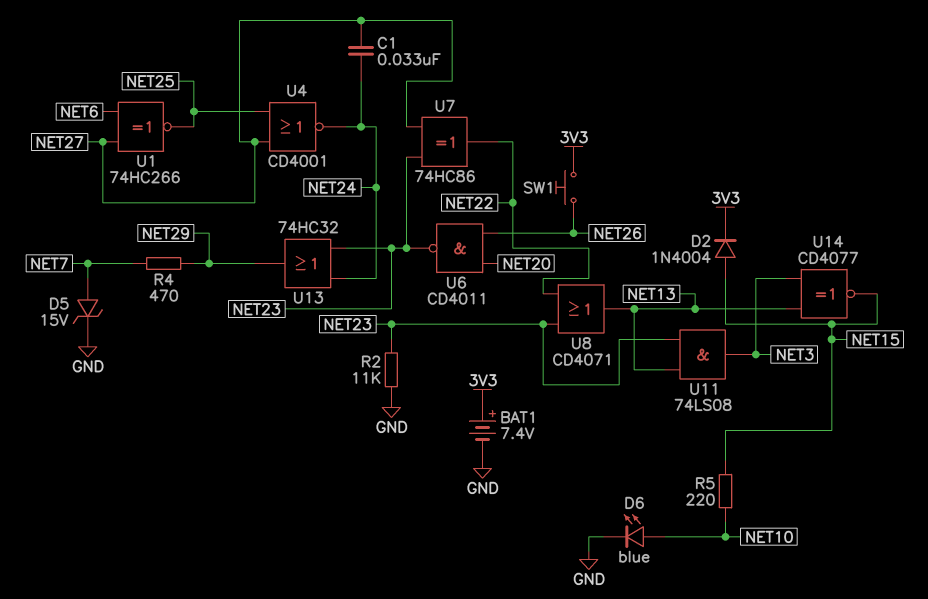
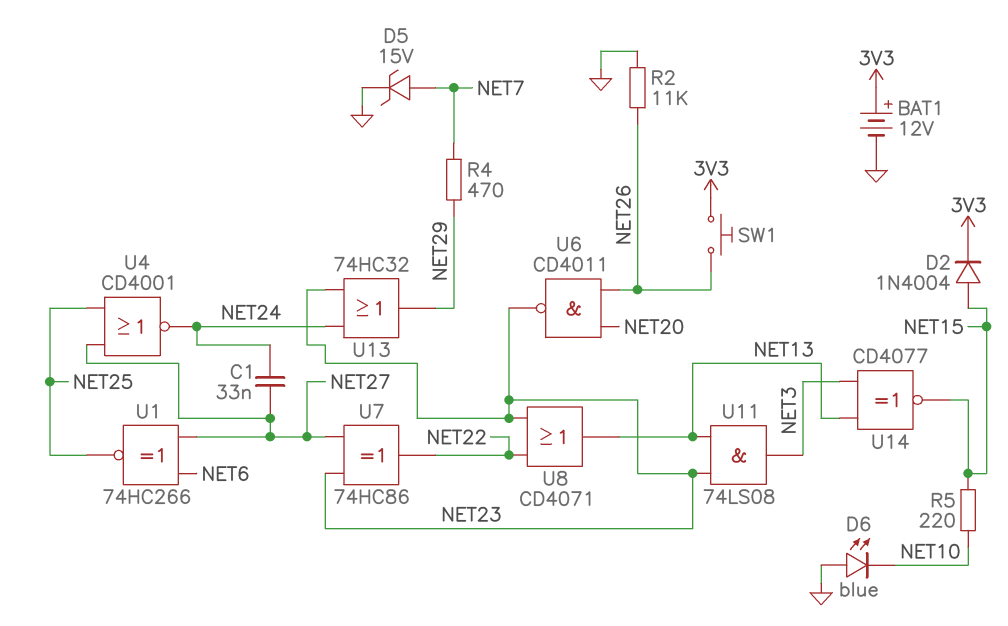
BAT1: 7.4V (plus 3V3, minus GND) -> 12V (plus 3V3, minus GND)
D6: LED blue (A NET10, K GND) -> LED blue (A GND, K NET10)
R2: 11k (GND, NET23) -> 11k (GND, NET26)

